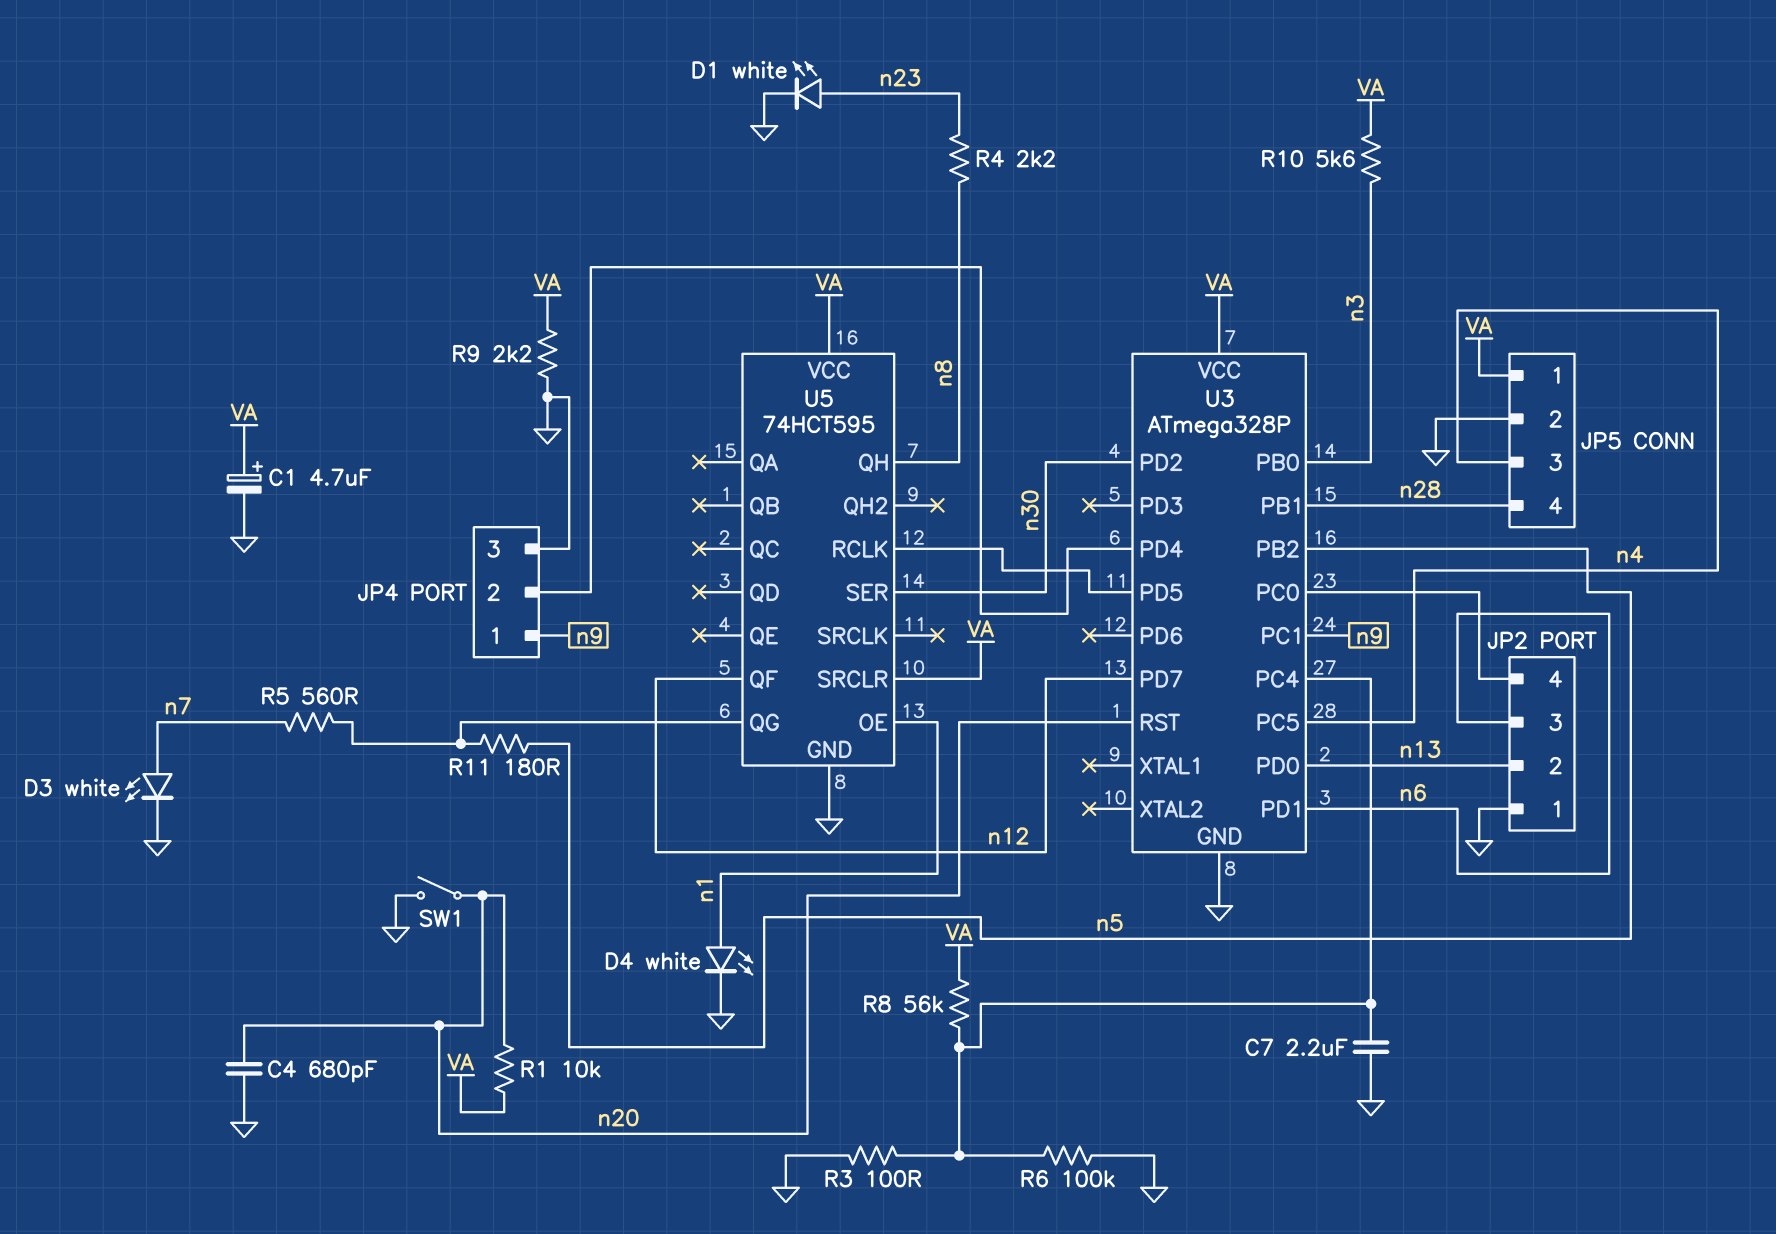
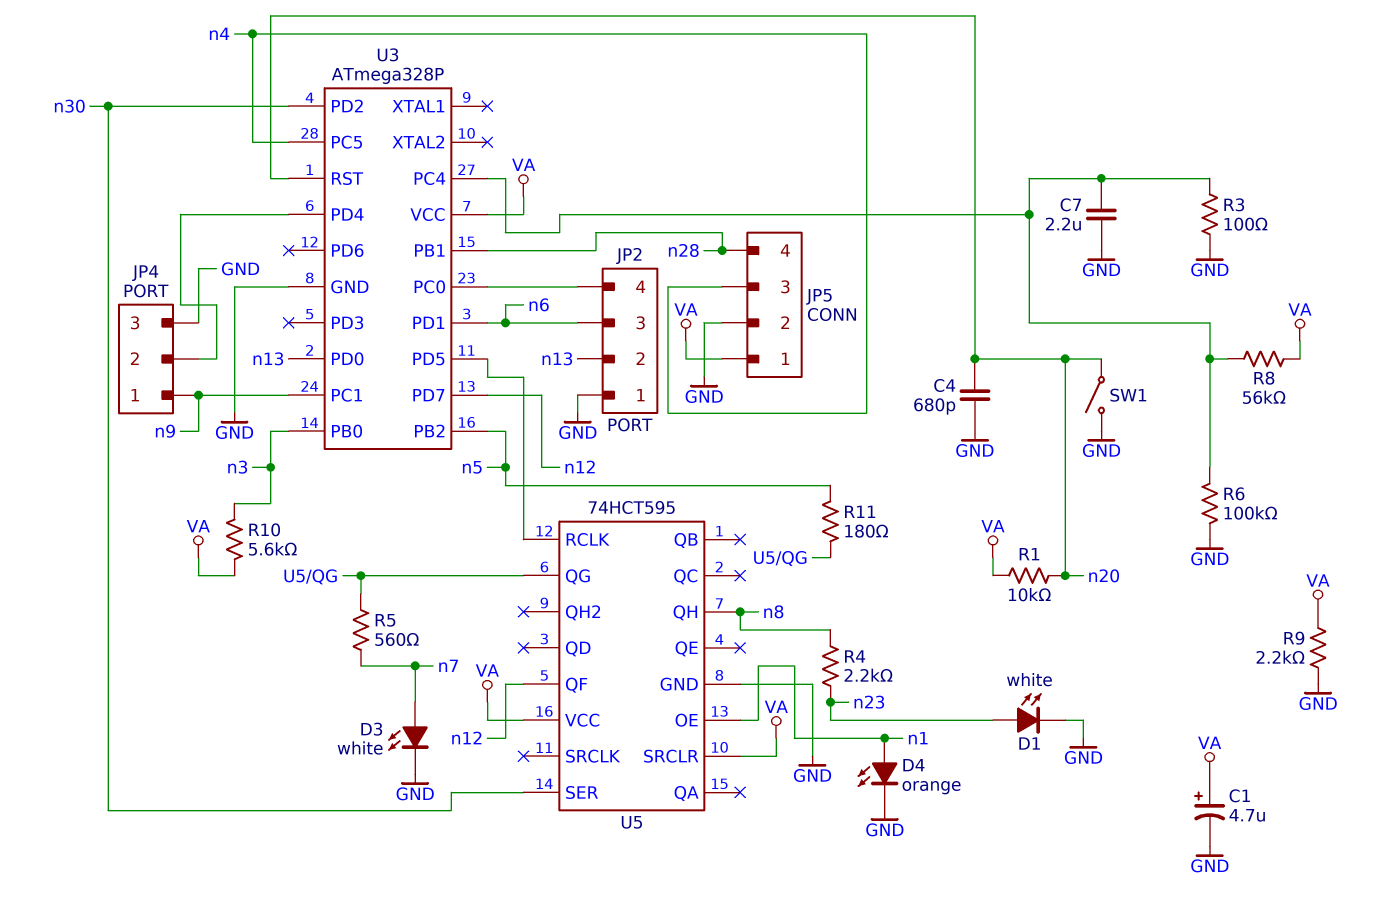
D4: LED white (A n1, K GND) -> LED orange (A n1, K GND)

